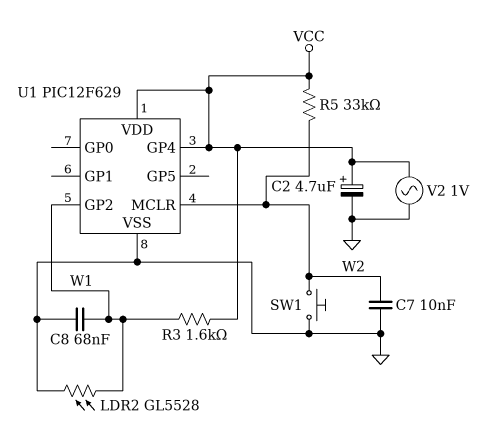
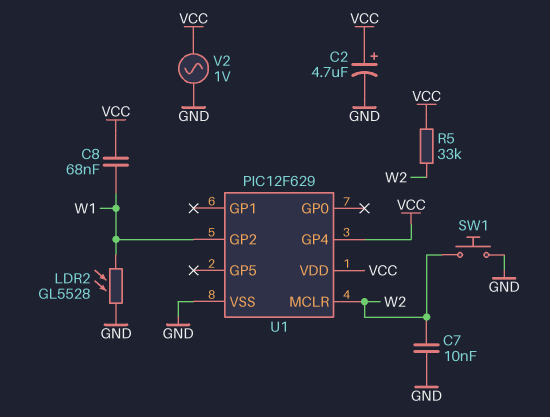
C8: 68nF (GND, W1) -> 68nF (VCC, W1)
R3: 1.6k (VCC, W1) -> none

